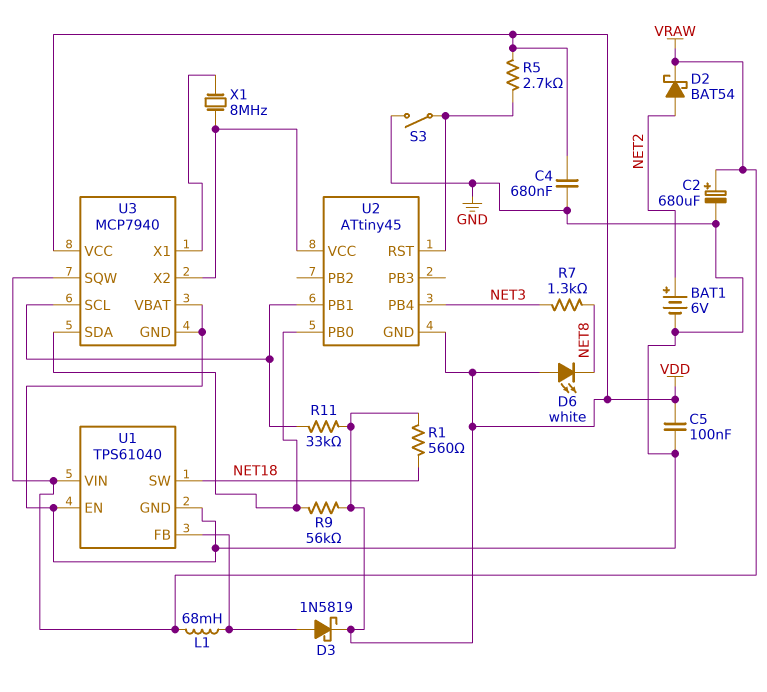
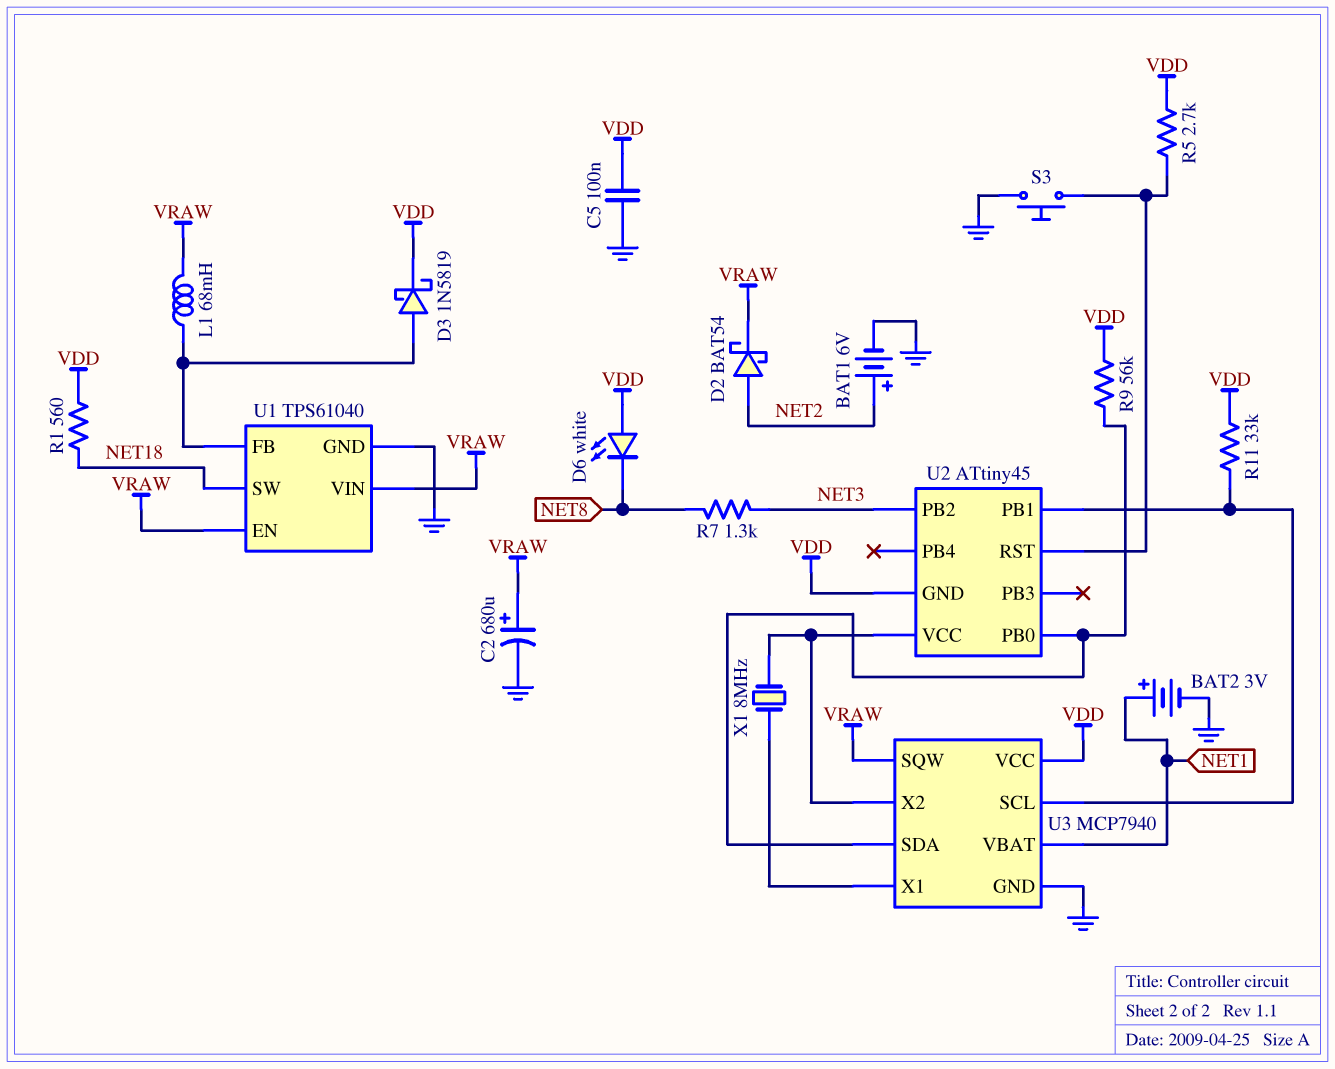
BAT2: none -> 3V (plus NET1, minus GND)
C4: 680nF (GND, VDD) -> none
S3: switch (GND, U2/RST) -> button (GND, U2/RST)
U1 pin EN: GND -> VRAW
U2 pin PB2: none -> NET3
U2 pin PB4: NET3 -> none
U3 pin VBAT: GND -> NET1

